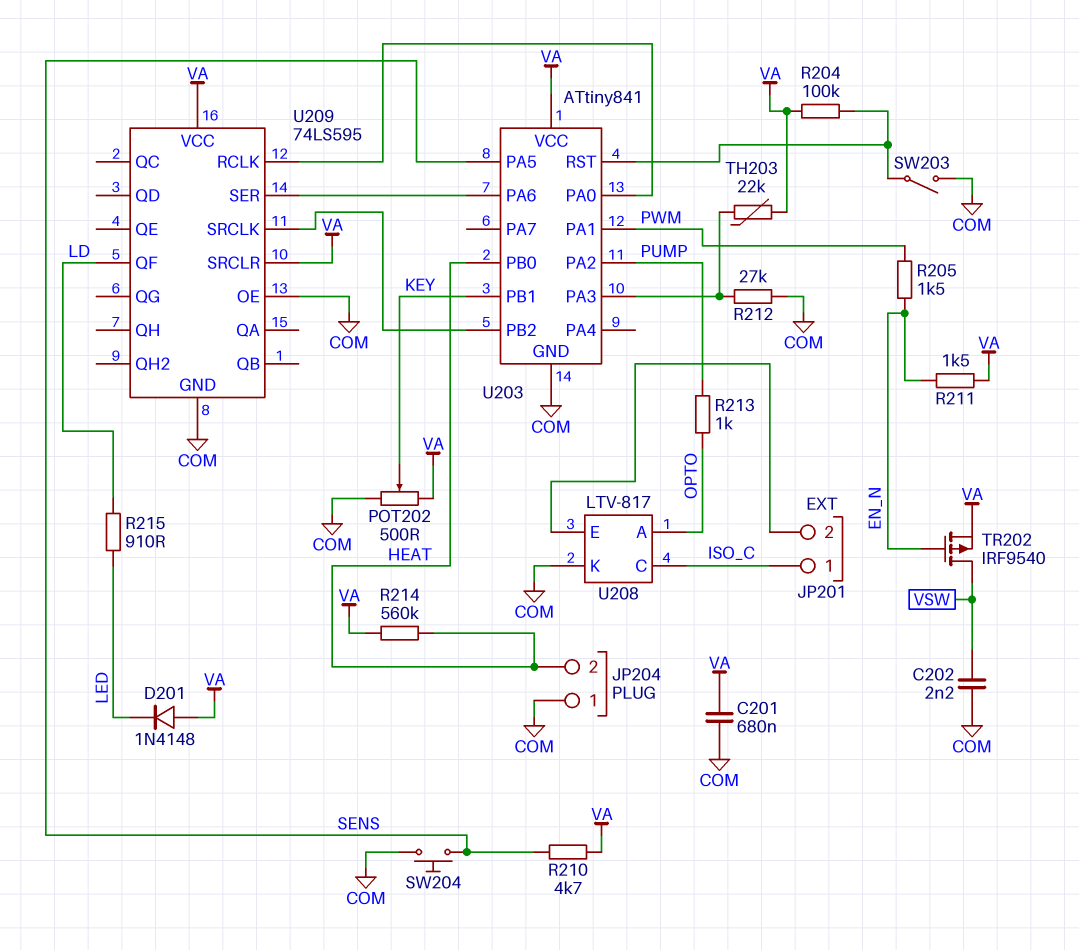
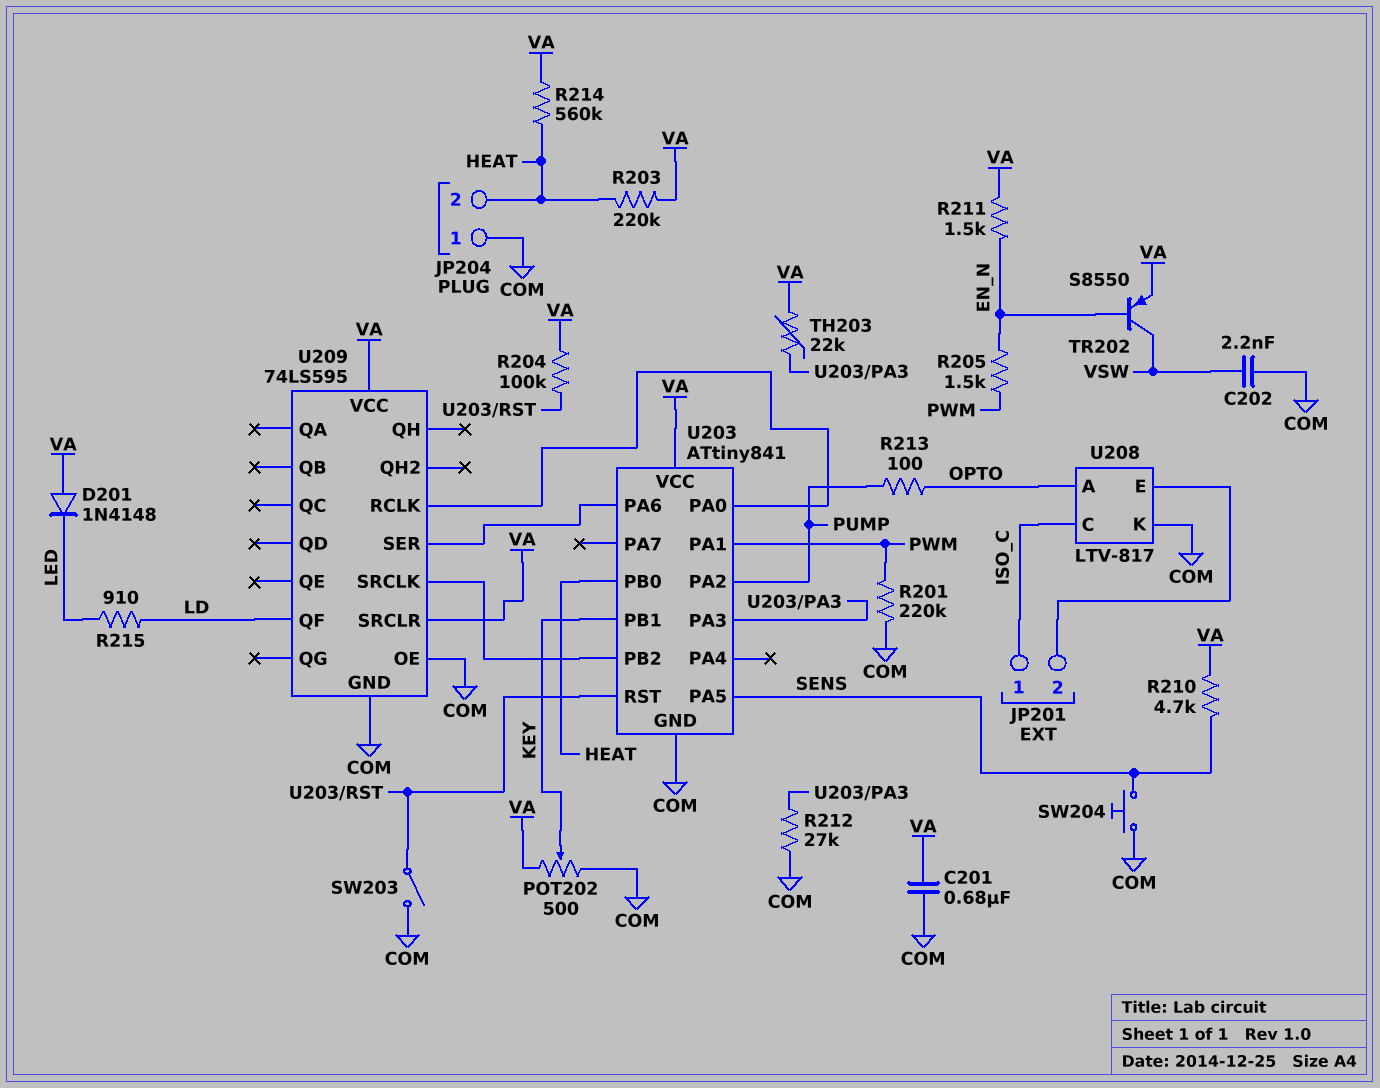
R201: none -> 220k (COM, PWM)
R203: none -> 220k (HEAT, VA)
R213: 1k (OPTO, PUMP) -> 100 (OPTO, PUMP)
TR202: PMOS IRF9540 (G EN_N, D VSW, S VA) -> PNP S8550 (B EN_N, C VSW, E VA)

